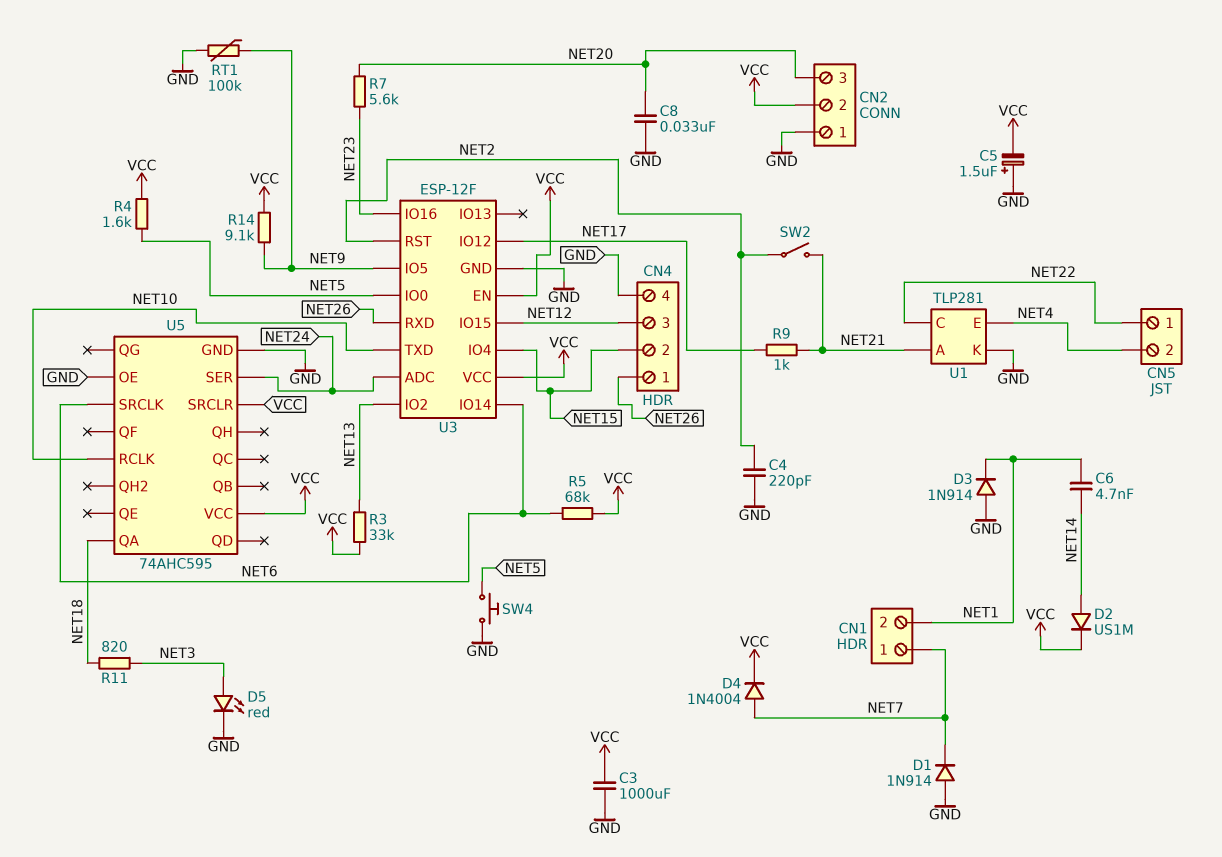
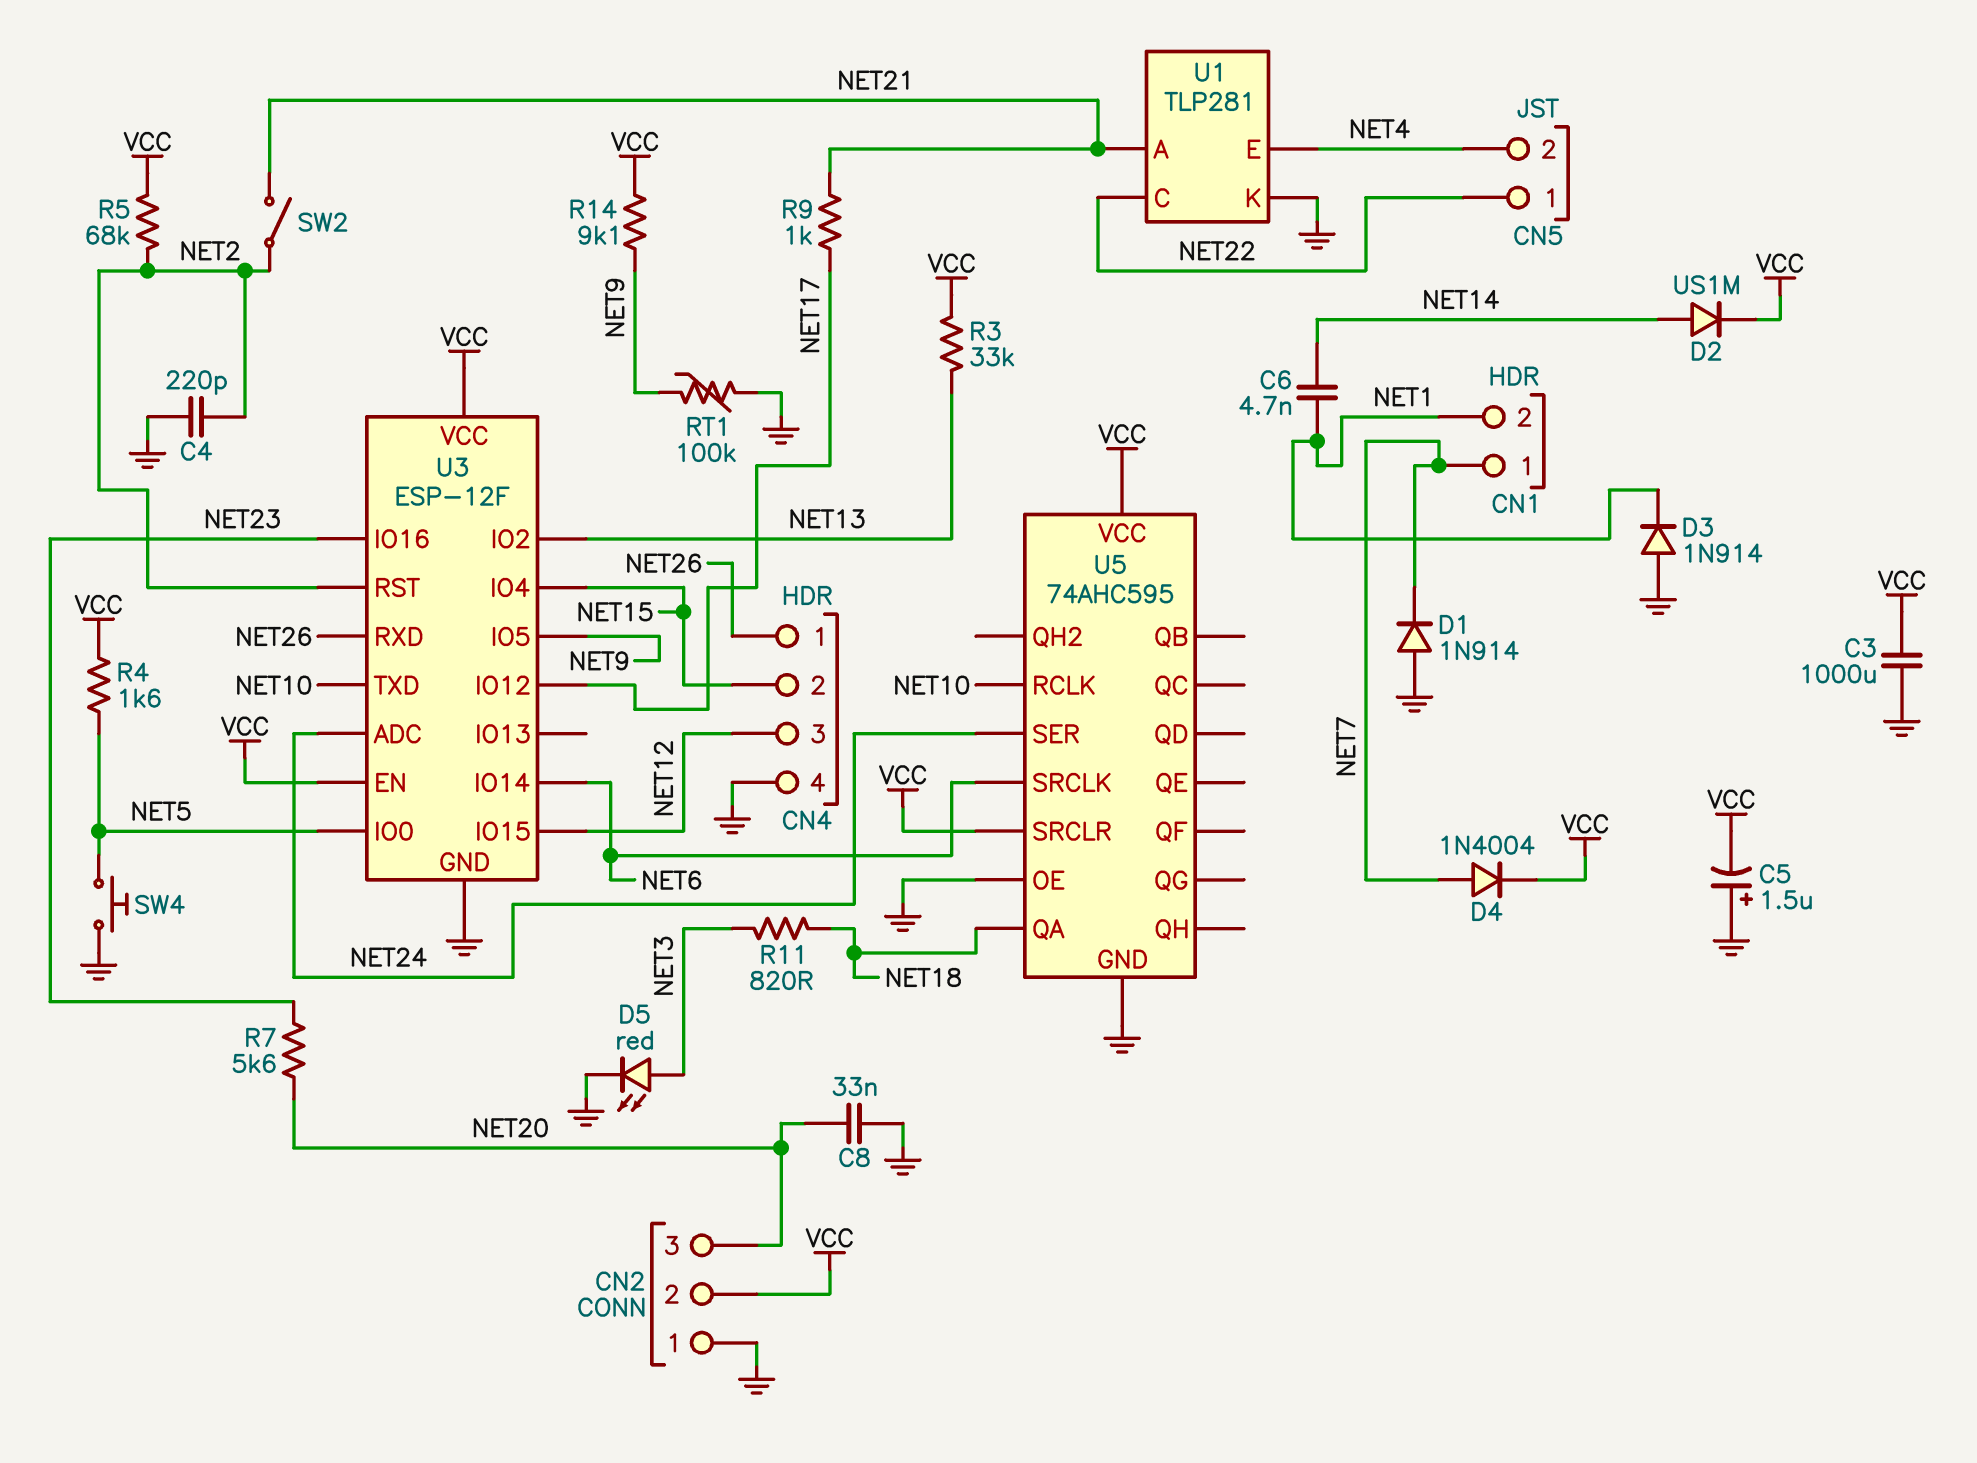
R5: 68k (NET6, VCC) -> 68k (NET2, VCC)

